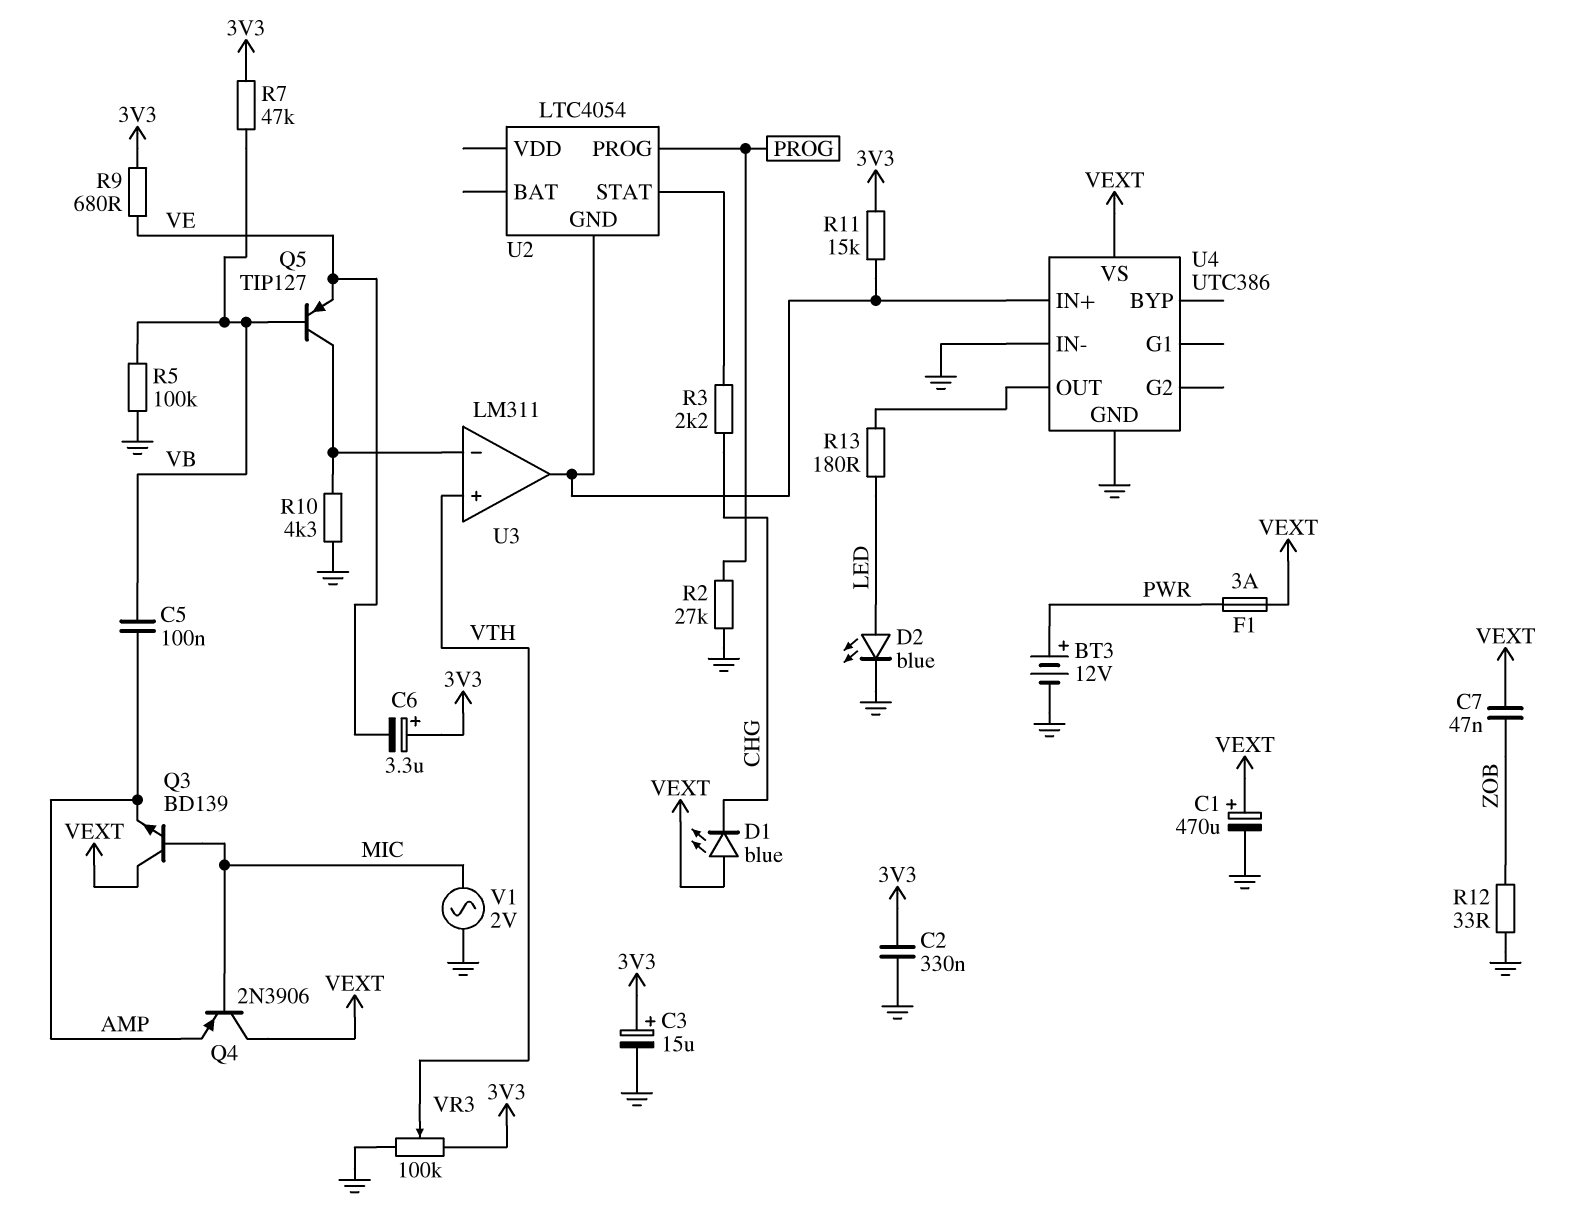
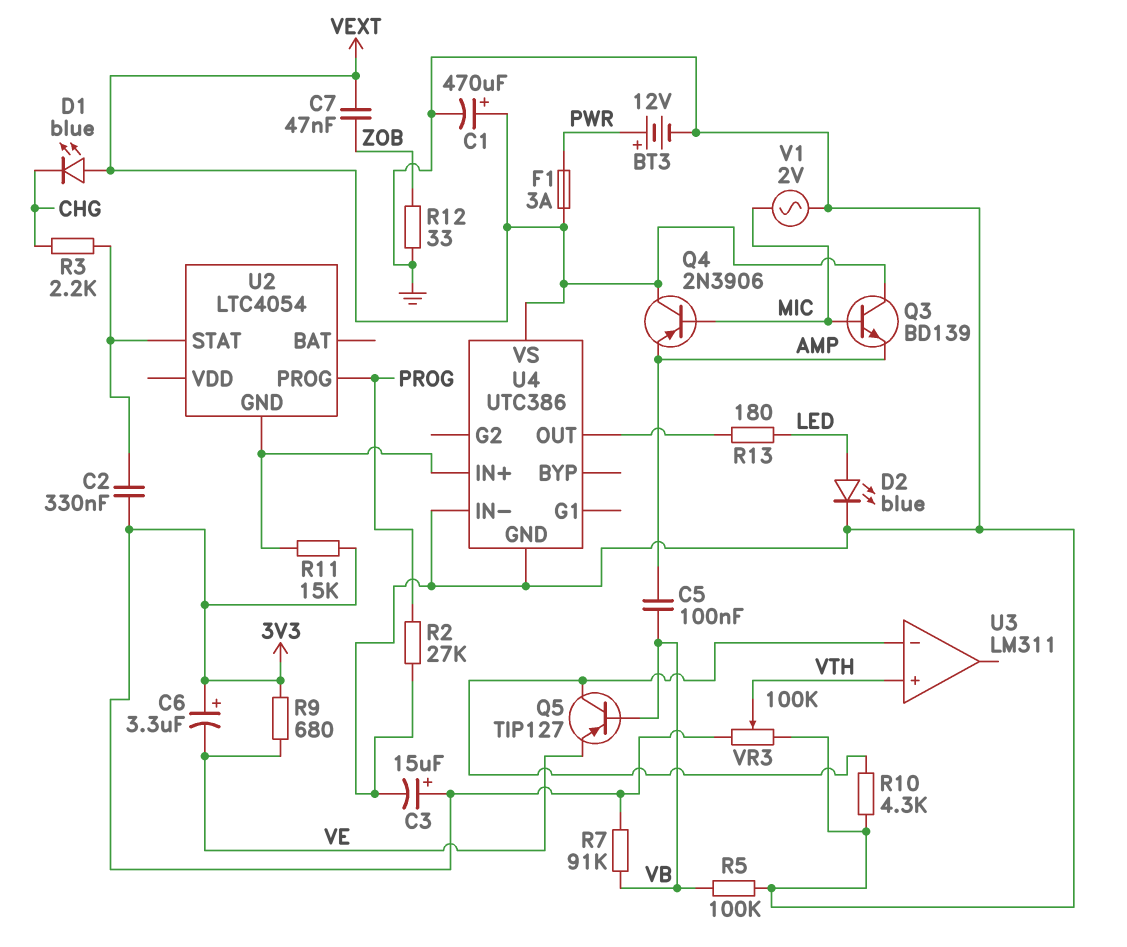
C2: 330nF (3V3, GND) -> 330nF (3V3, U2/STAT)
R7: 47k (3V3, VB) -> 91k (3V3, VB)
U3 pin out: U2/GND -> none

